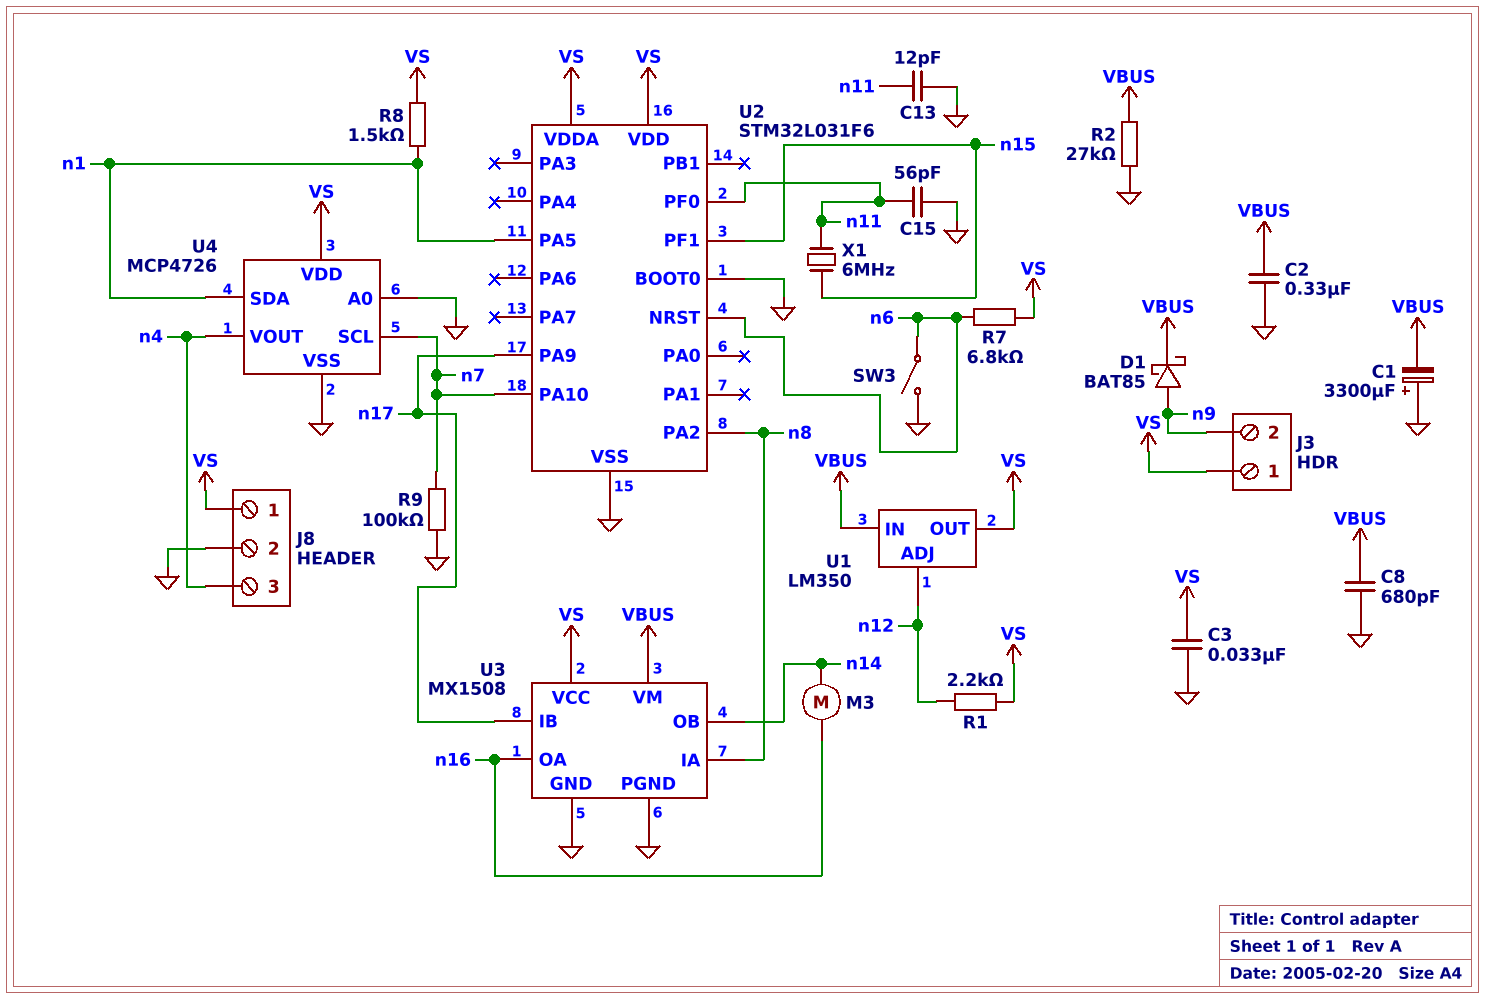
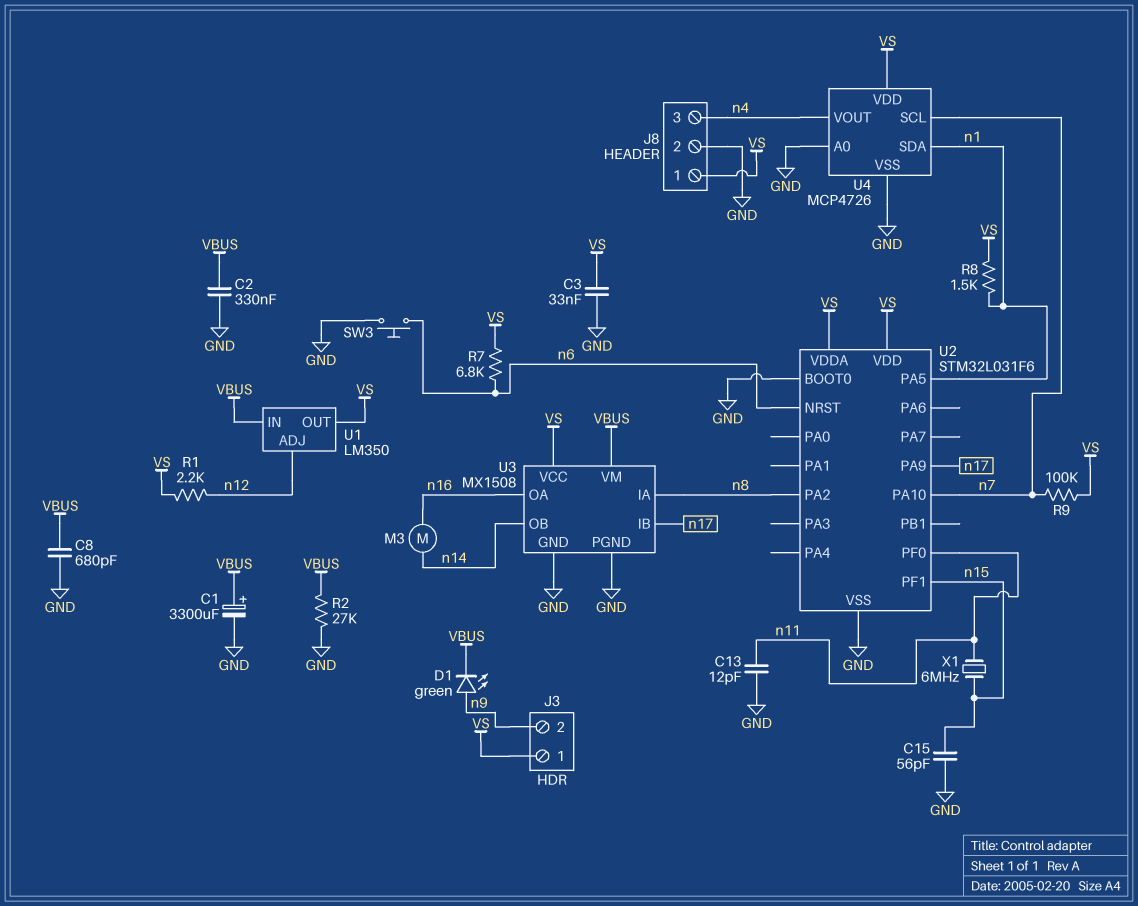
C1: 3300uF (plus GND, minus VBUS) -> 3300uF (plus VBUS, minus GND)
C15: 56pF (GND, n11) -> 56pF (GND, n15)
D1: schottky BAT85 (A n9, K VBUS) -> LED green (A n9, K VBUS)
R9: 100k (GND, n7) -> 100k (VS, n7)
SW3: switch (GND, n6) -> button (GND, n6)

